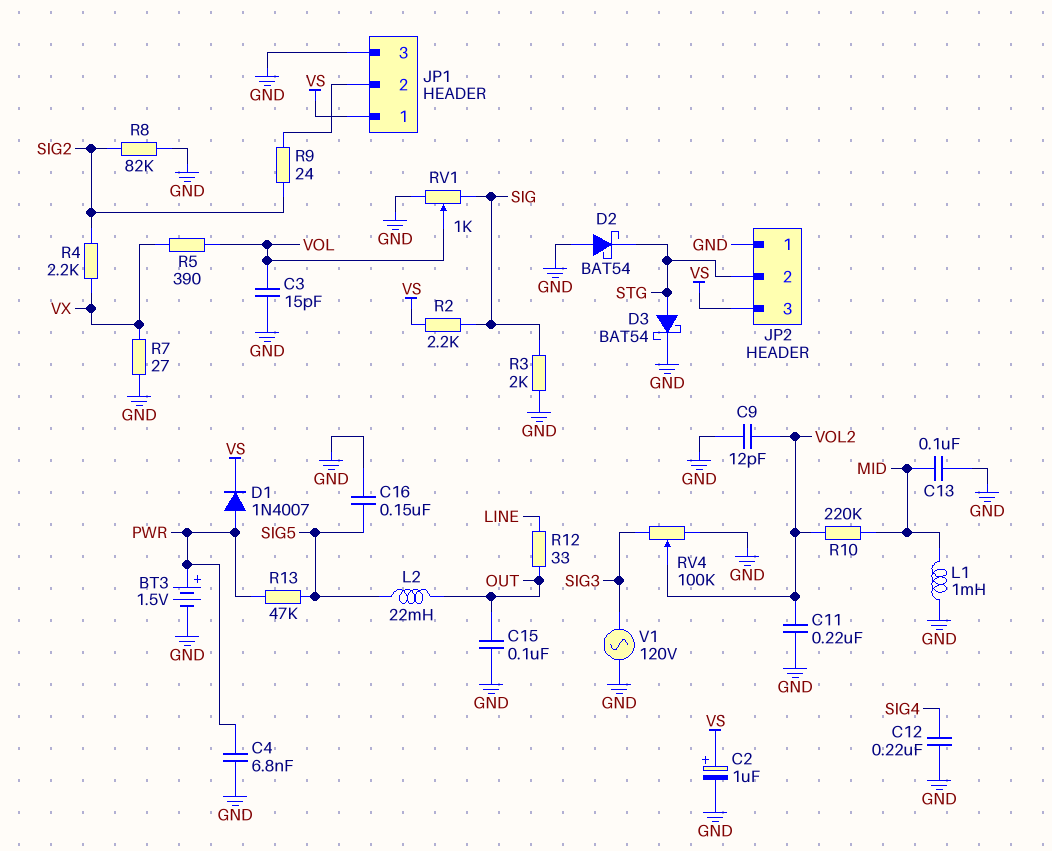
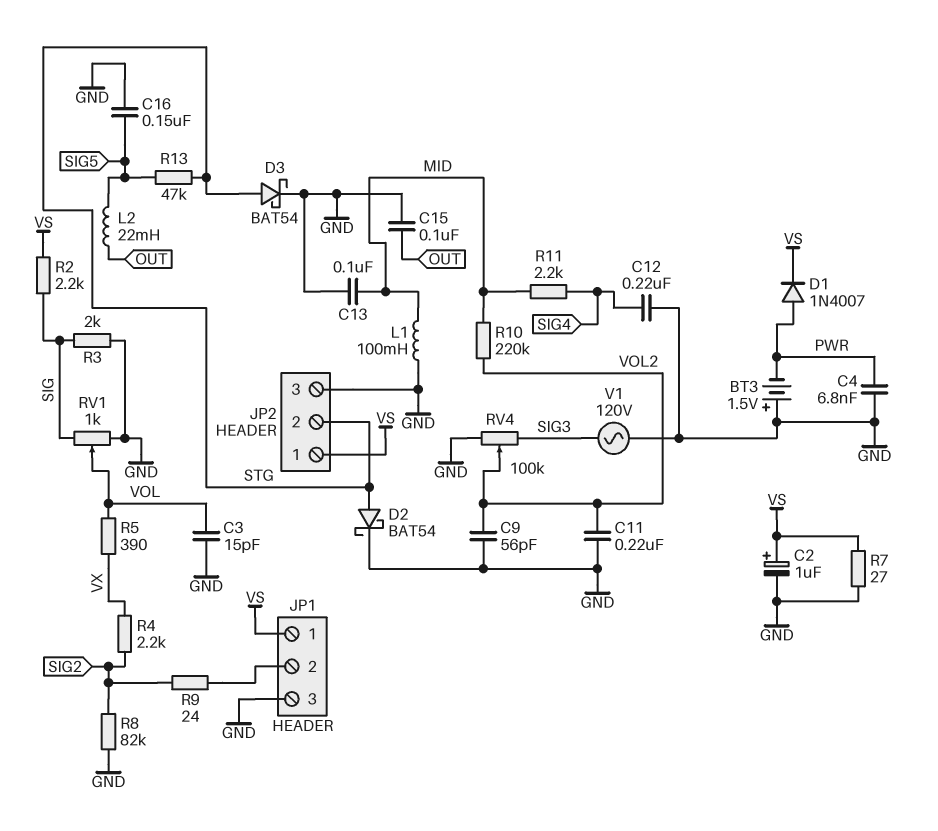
BT3: 1.5V (plus PWR, minus GND) -> 1.5V (plus GND, minus PWR)
C9: 12pF (GND, VOL2) -> 56pF (GND, VOL2)
D2: schottky BAT54 (A GND, K STG) -> schottky BAT54 (A STG, K GND)
JP2 pin 1: GND -> VS
JP2 pin 3: VS -> GND
L1: 1mH (GND, MID) -> 100mH (GND, MID)
R7: 27 (GND, VX) -> 27 (GND, VS)
R11: none -> 2.2k (MID, SIG4)
R12: 33 (LINE, OUT) -> none
R13: 47k (PWR, SIG5) -> 47k (SIG5, STG)

